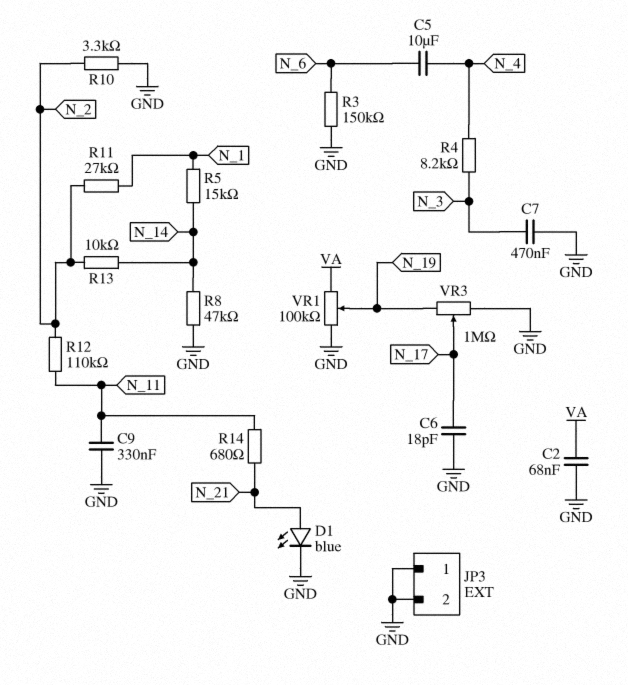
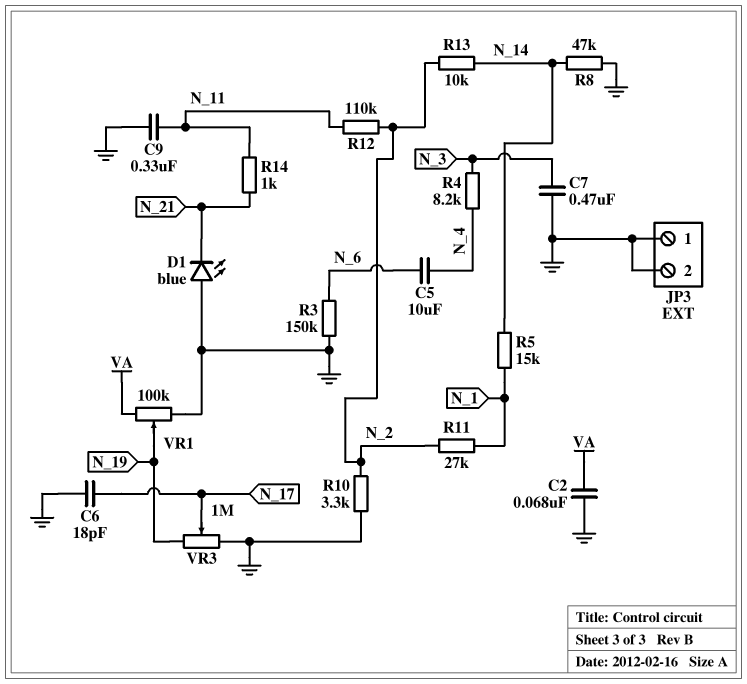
D1: LED blue (A N_21, K GND) -> LED blue (A GND, K N_21)
R14: 680 (N_11, N_21) -> 1k (N_11, N_21)

